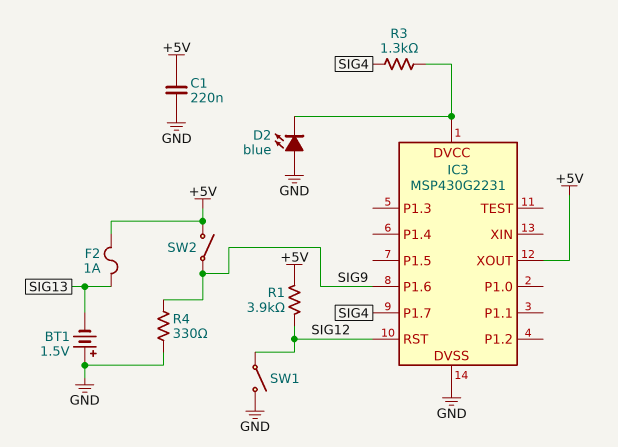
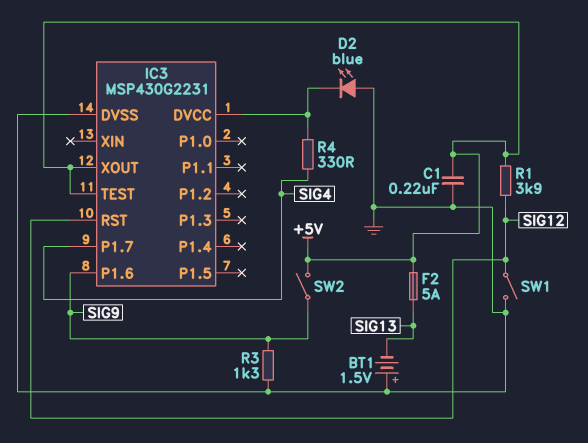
F2: 1A (+5V, SIG13) -> 5A (+5V, SIG13)
IC3 pin TEST: none -> +5V
R3: 1.3k (IC3/DVCC, SIG4) -> 1.3k (GND, SIG9)
R4: 330 (GND, SIG9) -> 330 (IC3/DVCC, SIG4)

